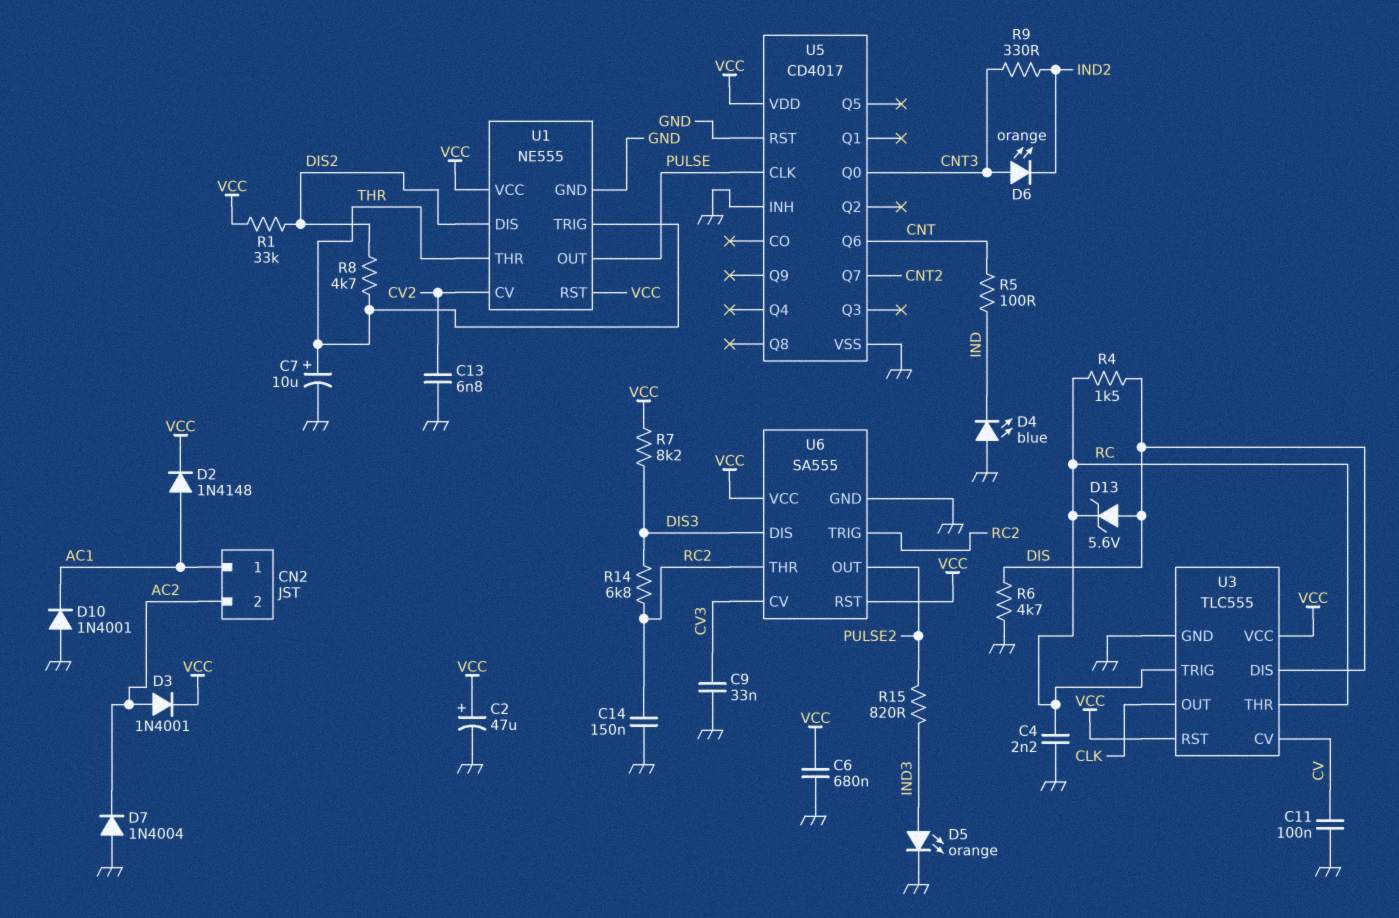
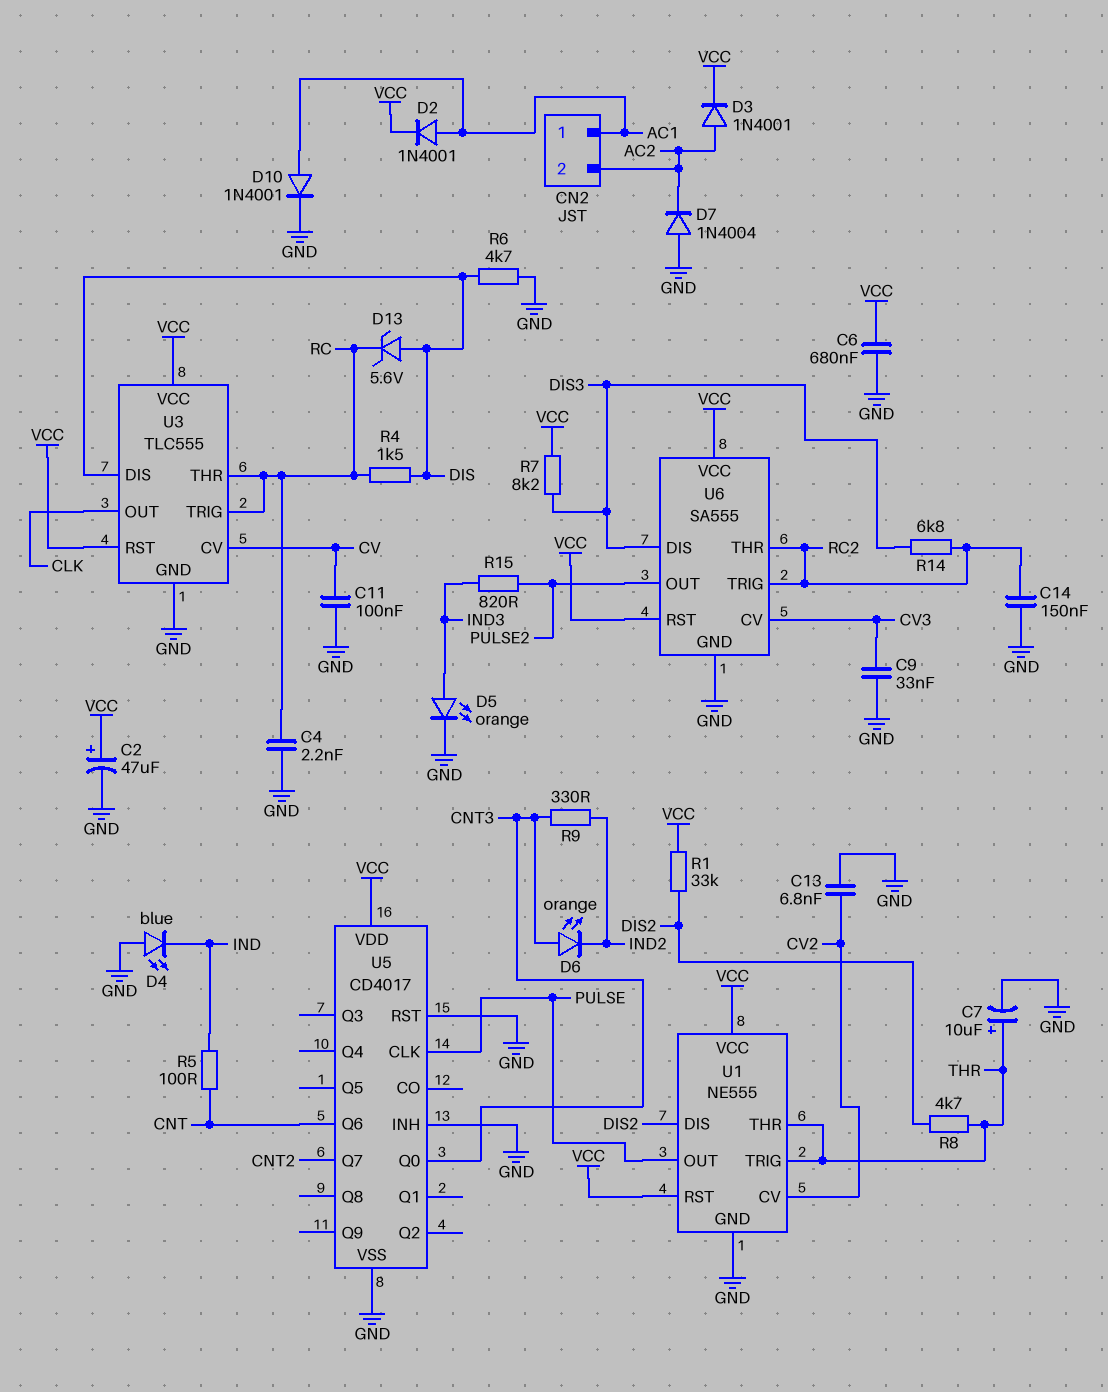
D2: diode 1N4148 (A AC1, K VCC) -> diode 1N4001 (A AC1, K VCC)
D10: diode 1N4001 (A GND, K AC1) -> diode 1N4001 (A AC1, K GND)

